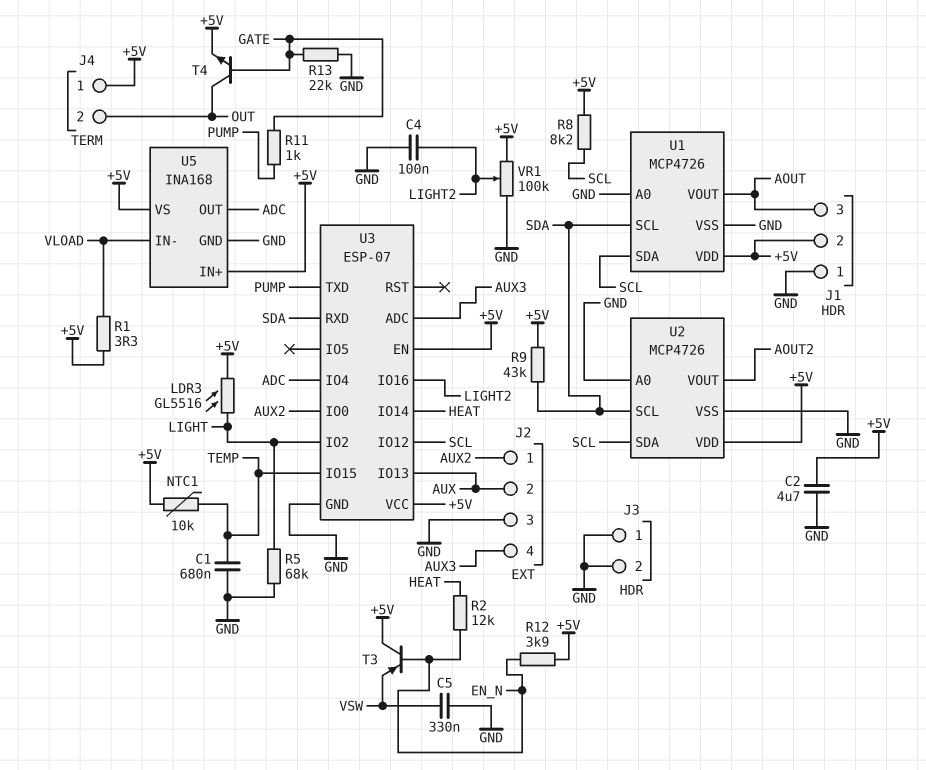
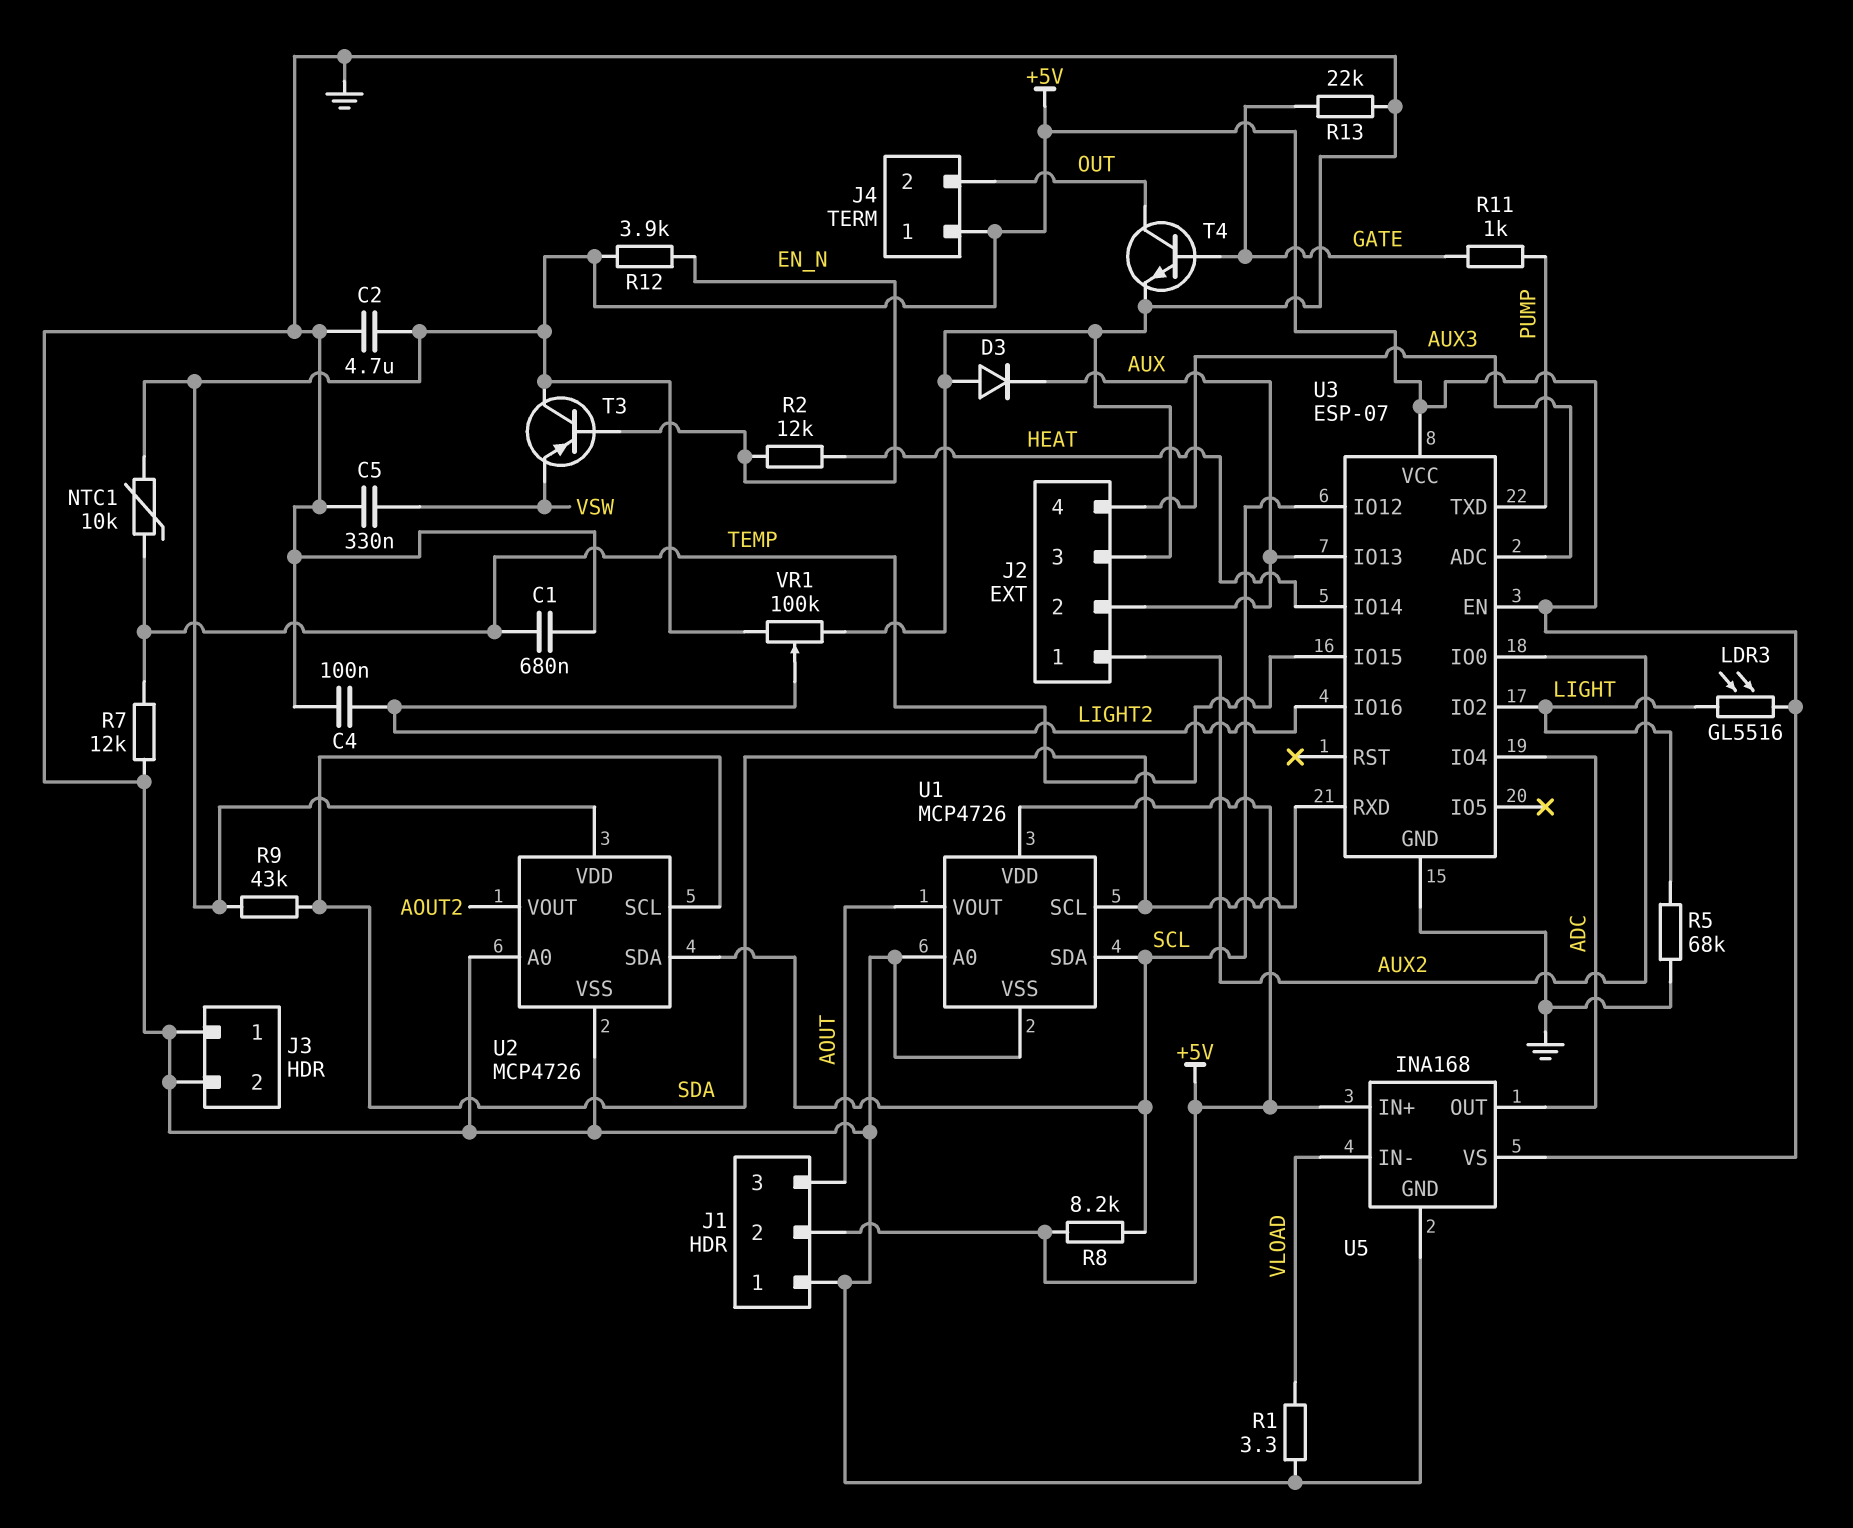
D3: none -> diode (A GND, K AUX)
R1: 3.3 (+5V, VLOAD) -> 3.3 (GND, VLOAD)
R7: none -> 12k (GND, TEMP)
T4: NPN (B GATE, C OUT, E +5V) -> NPN (B GATE, C OUT, E GND)

